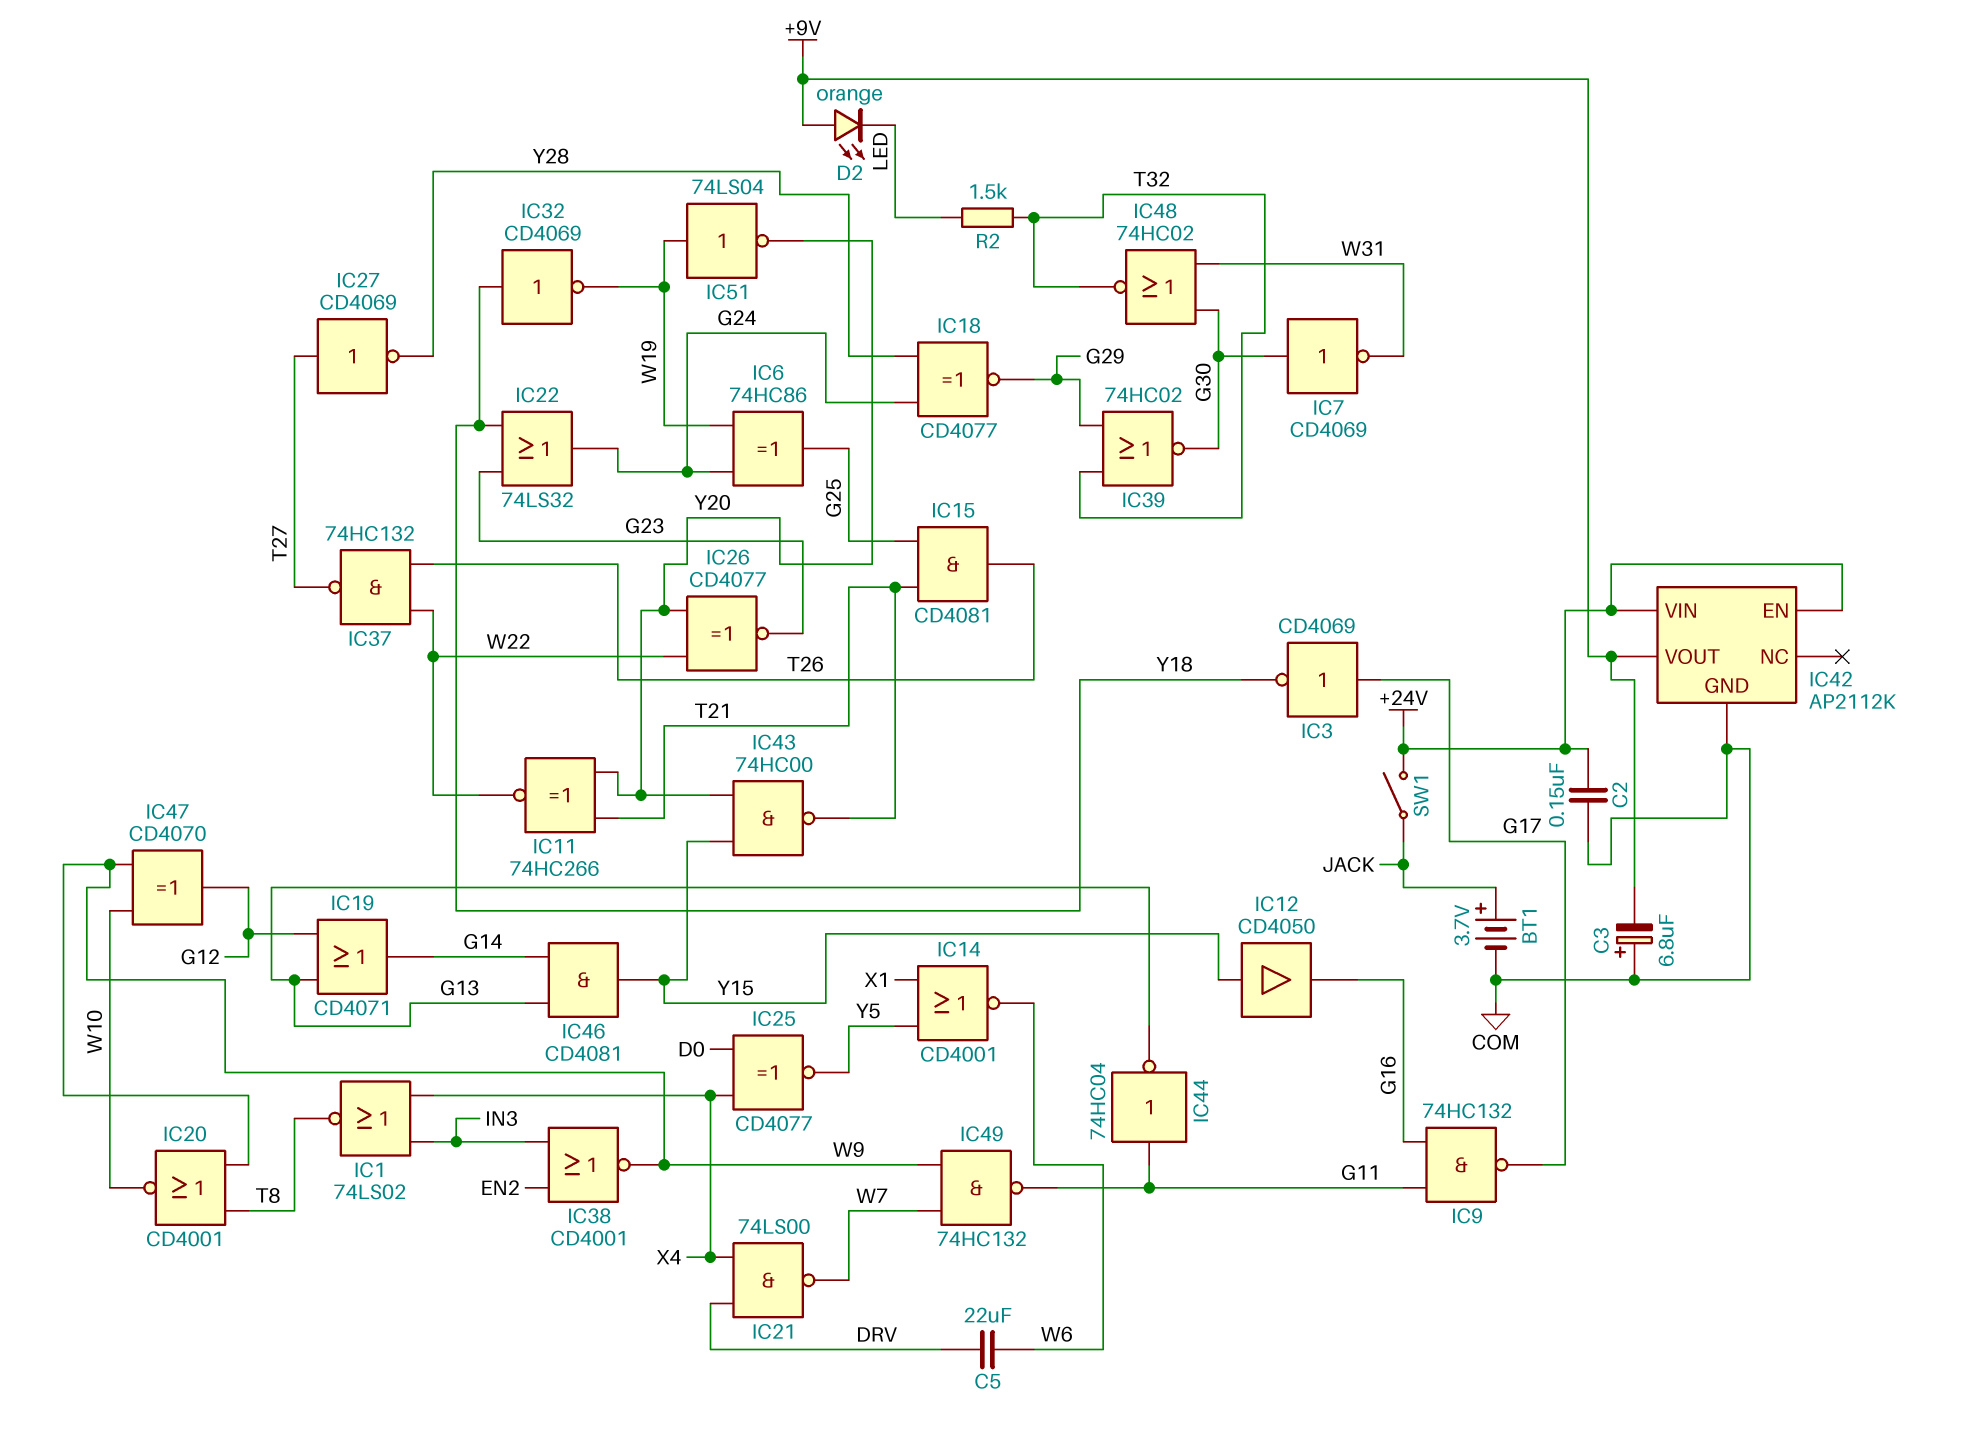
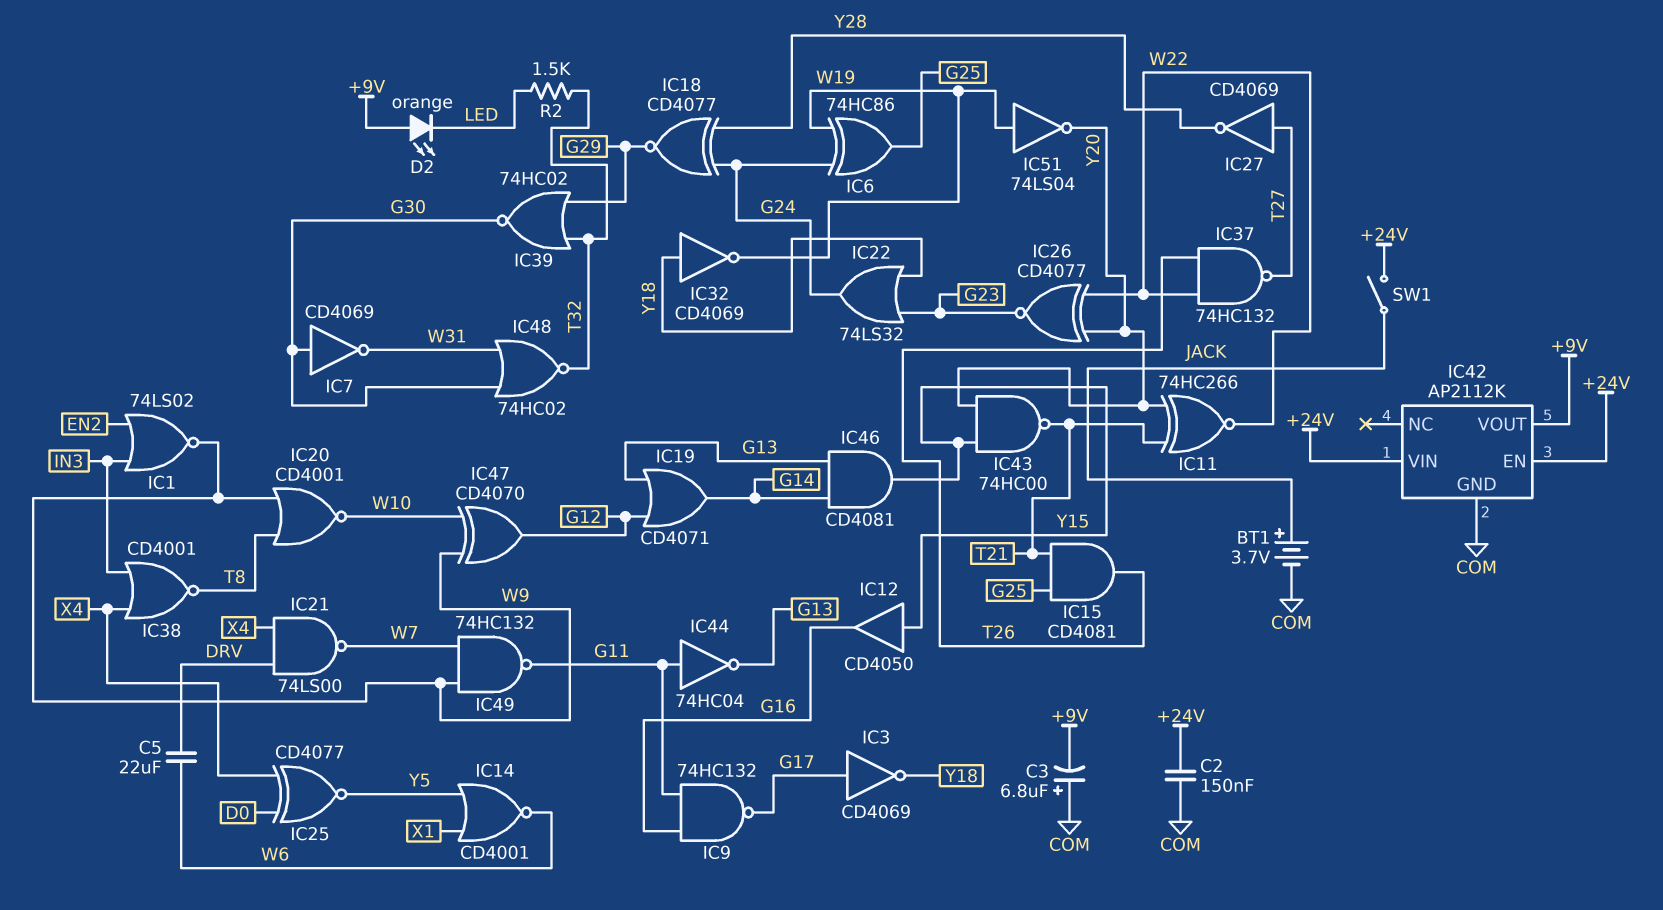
IC1: NOR 74LS02 (in IN3, in X4, out T8) -> NOR 74LS02 (in EN2, in IN3, out W9)
IC38: NOR CD4001 (in EN2, in IN3, out W9) -> NOR CD4001 (in IN3, in X4, out T8)

